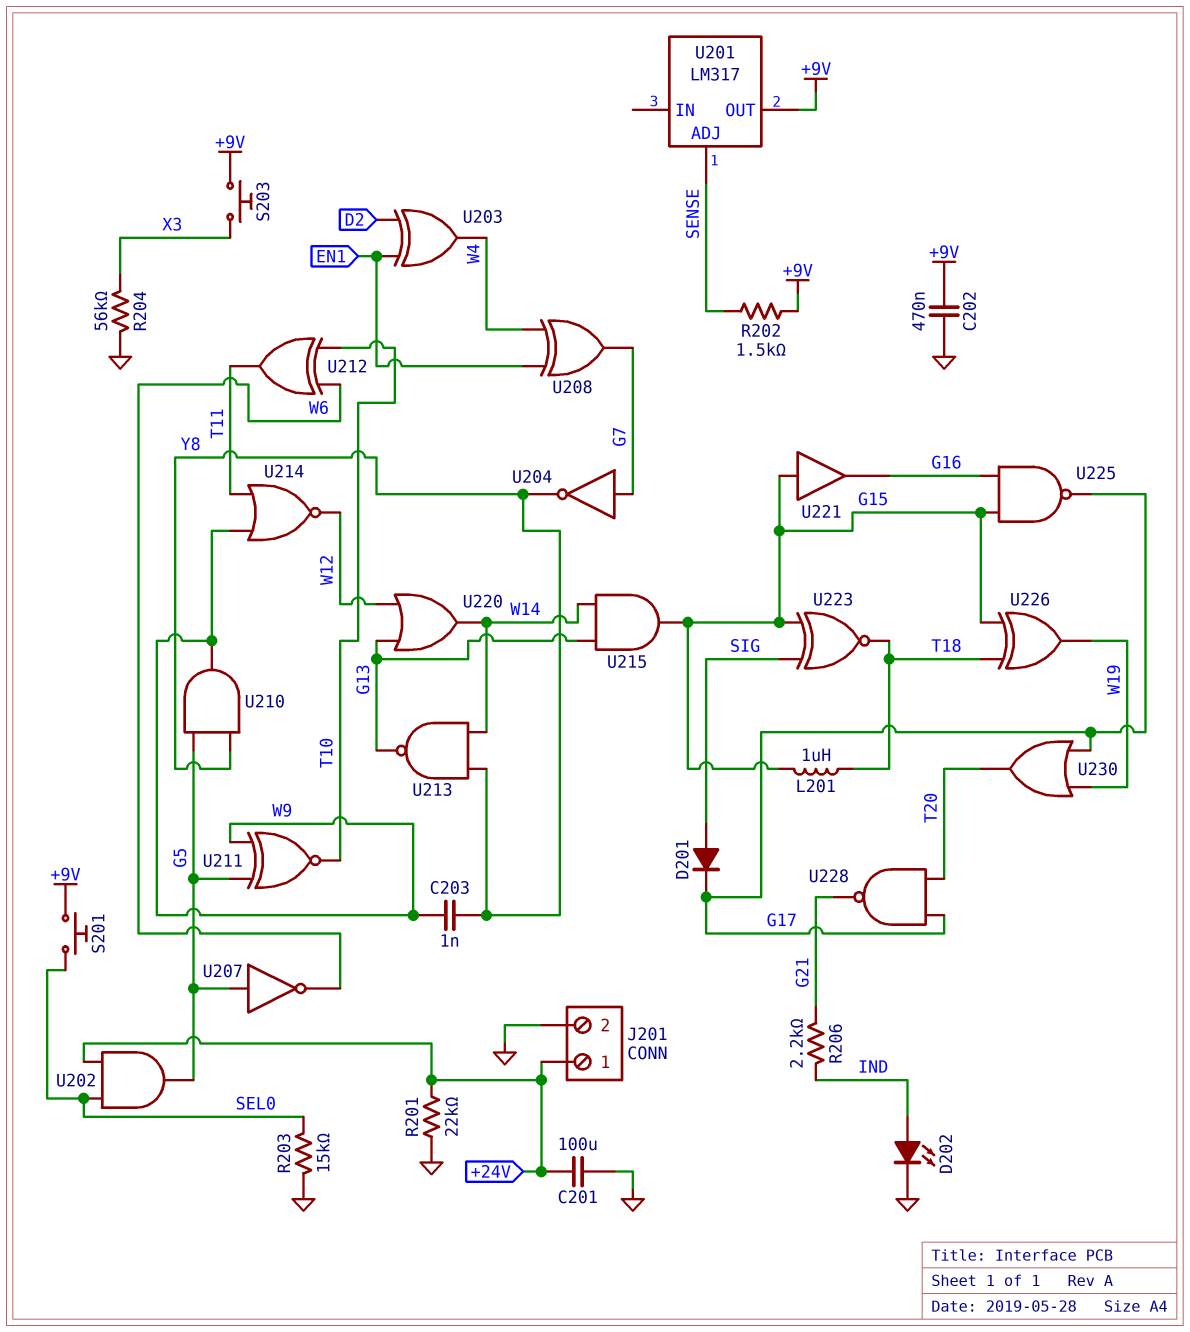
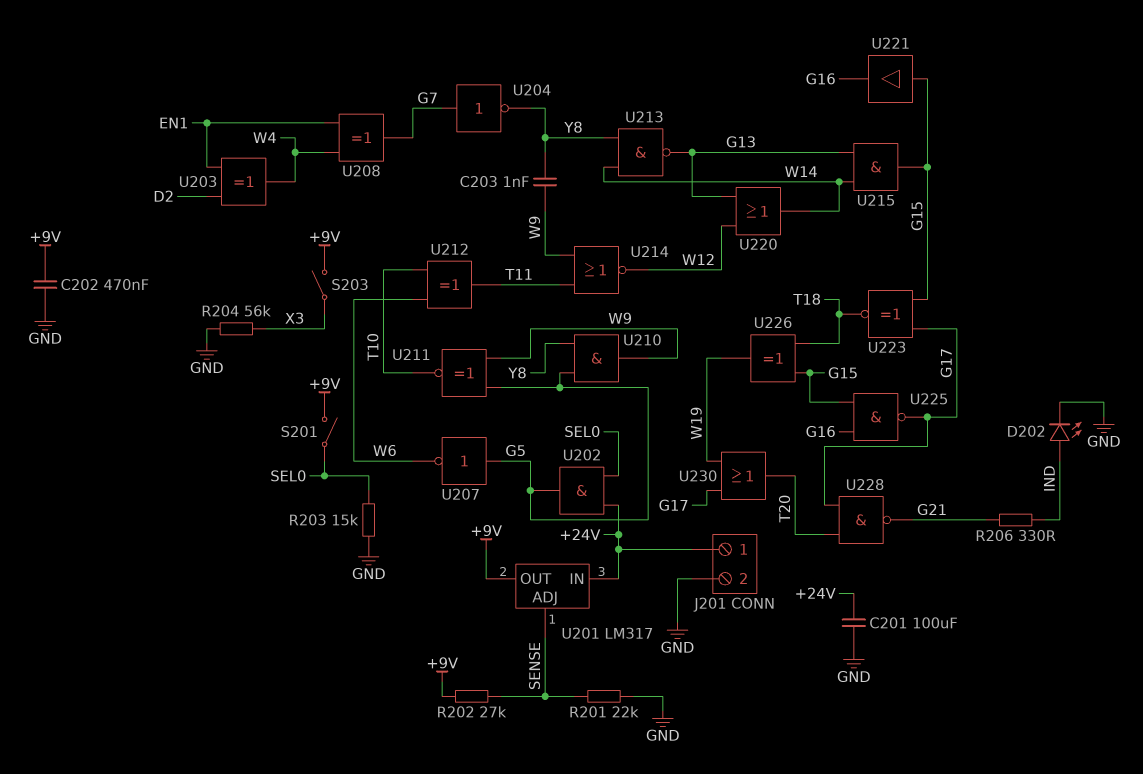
D201: diode (A SIG, K G17) -> none
L201: 1uH (G15, T18) -> none
R201: 22k (+24V, GND) -> 22k (GND, SENSE)
R202: 1.5k (+9V, SENSE) -> 27k (+9V, SENSE)
R206: 2.2k (G21, IND) -> 330 (G21, IND)
S201: button (+9V, SEL0) -> switch (+9V, SEL0)
S203: button (+9V, X3) -> switch (+9V, X3)
U201 pin IN: none -> +24V
U223: XNOR (in G15, in SIG, out T18) -> XNOR (in G15, in G17, out T18)

